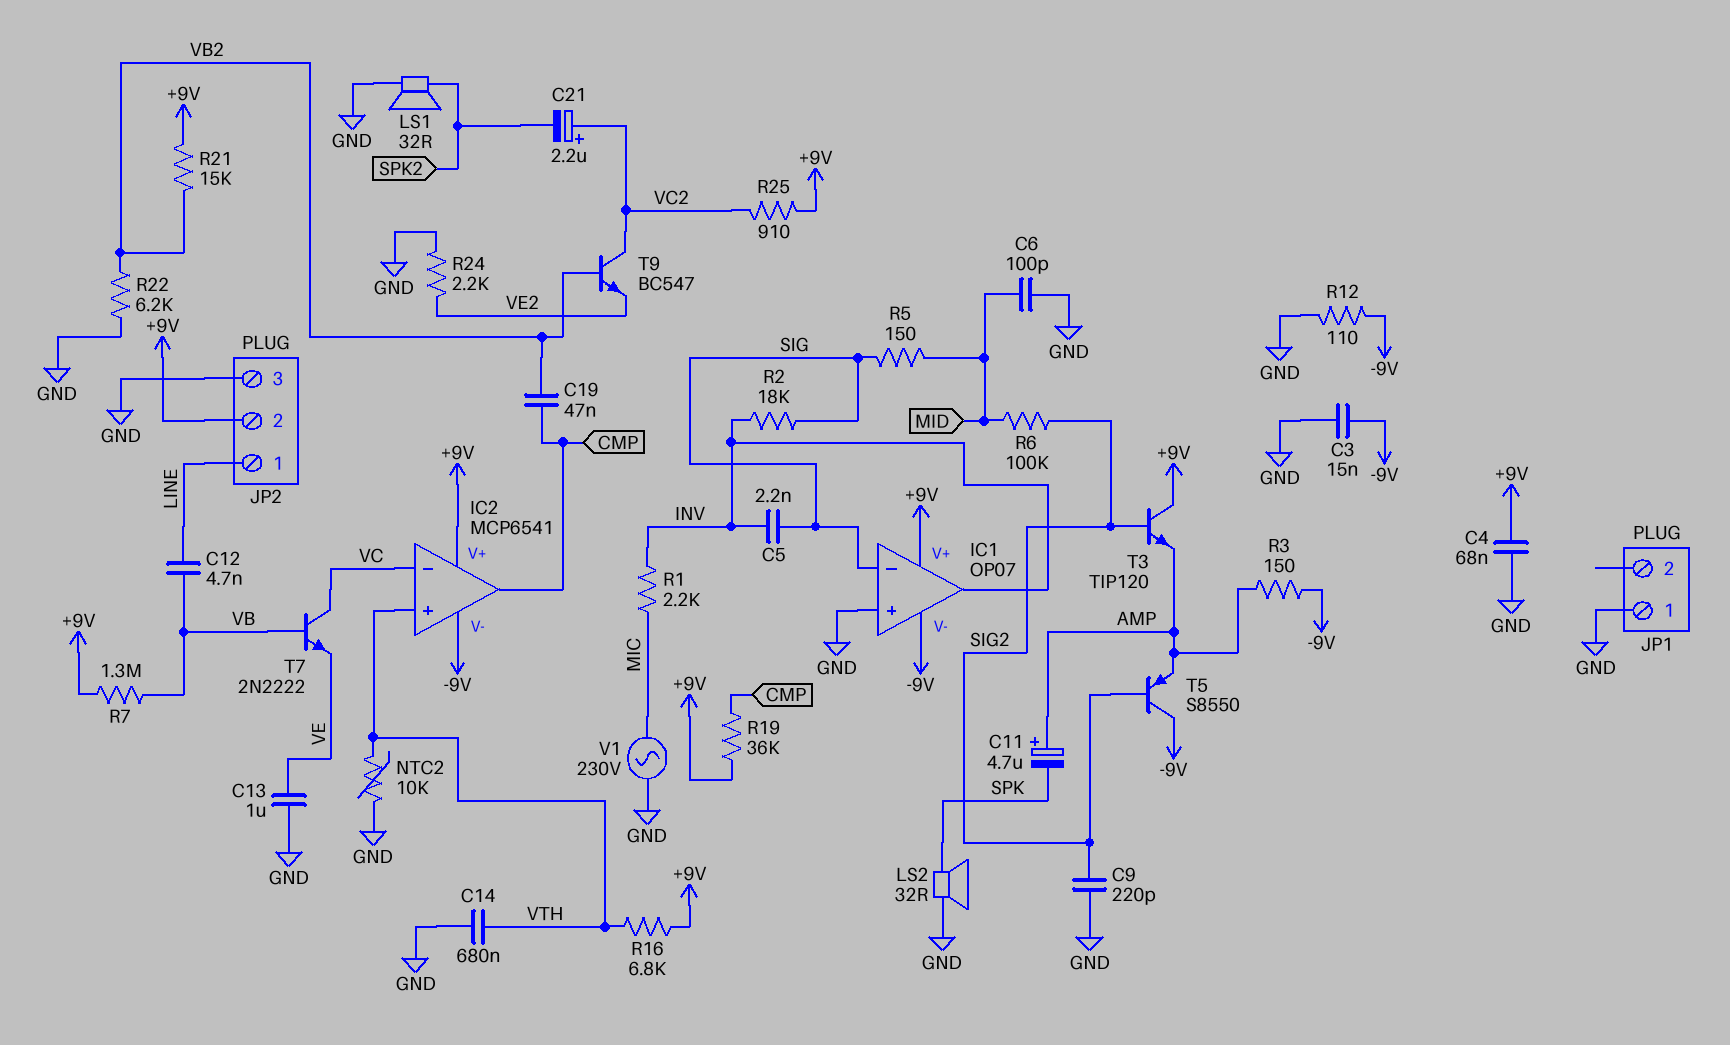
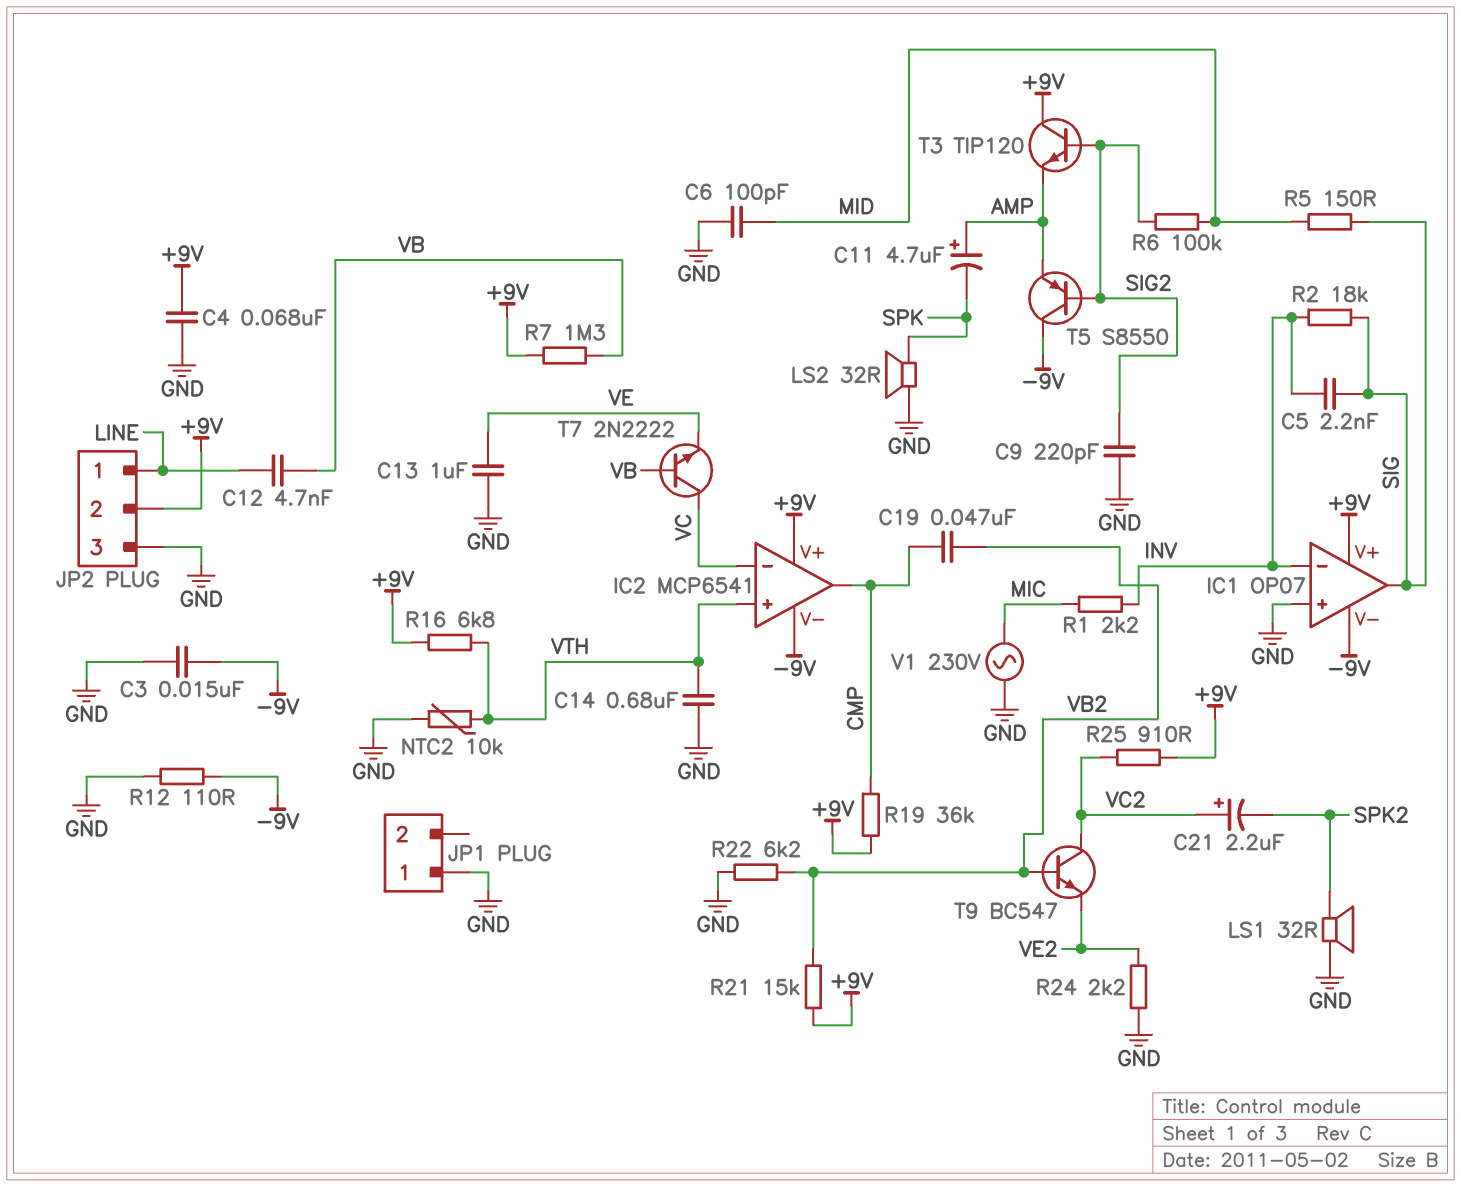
IC1 pin in-: SIG -> INV
IC1 pin out: INV -> SIG
R3: 150 (-9V, AMP) -> none

